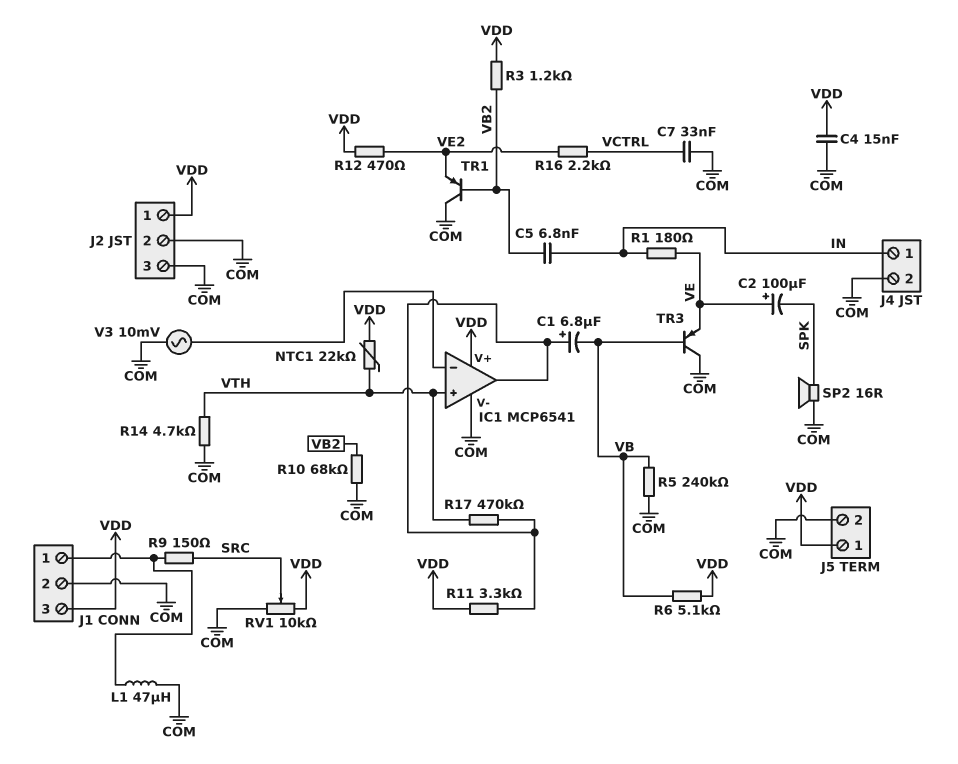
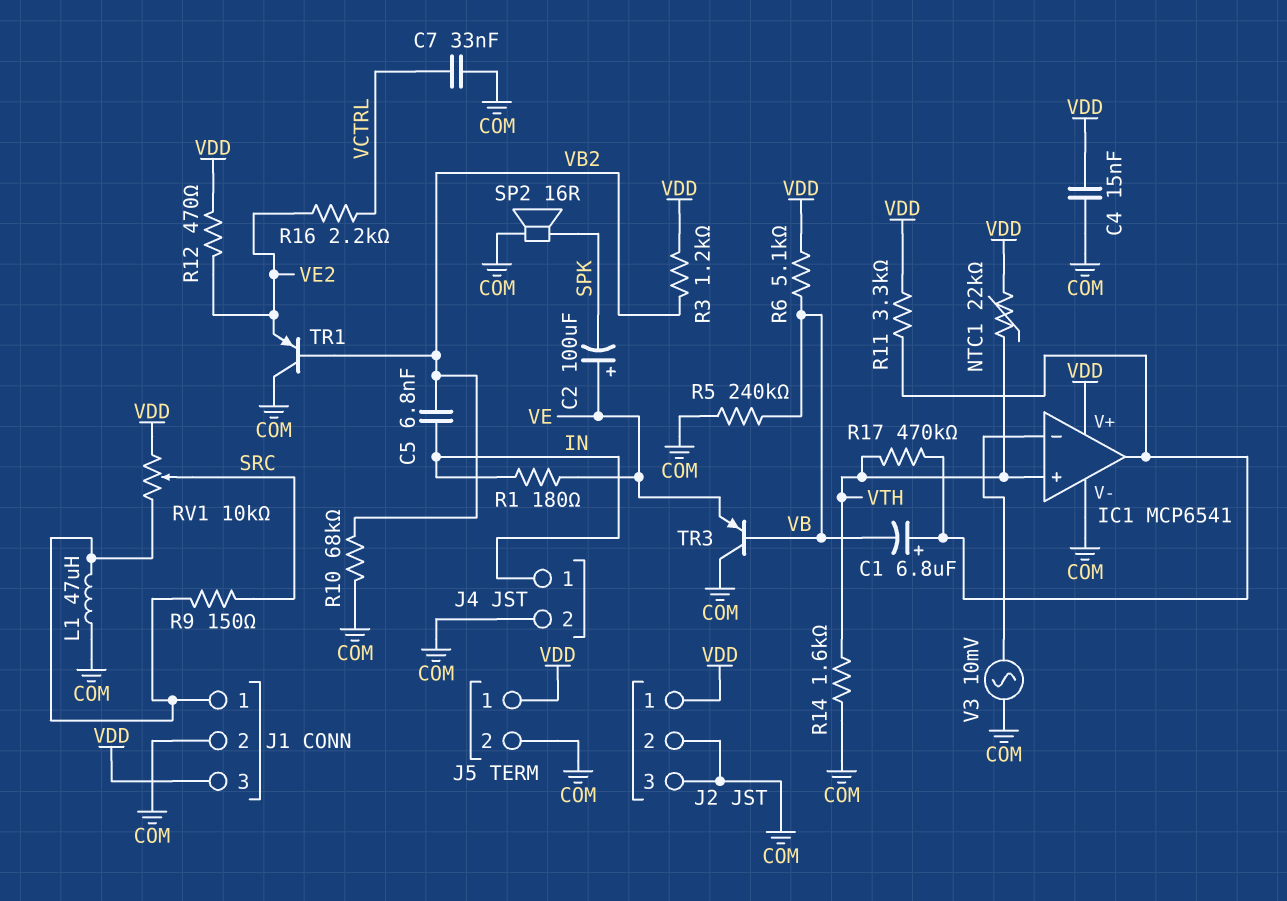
R14: 4.7k (COM, VTH) -> 1.6k (COM, VTH)
RV1: 10k (COM, VDD, wiper SRC) -> 10k (J1/1, VDD, wiper SRC)

